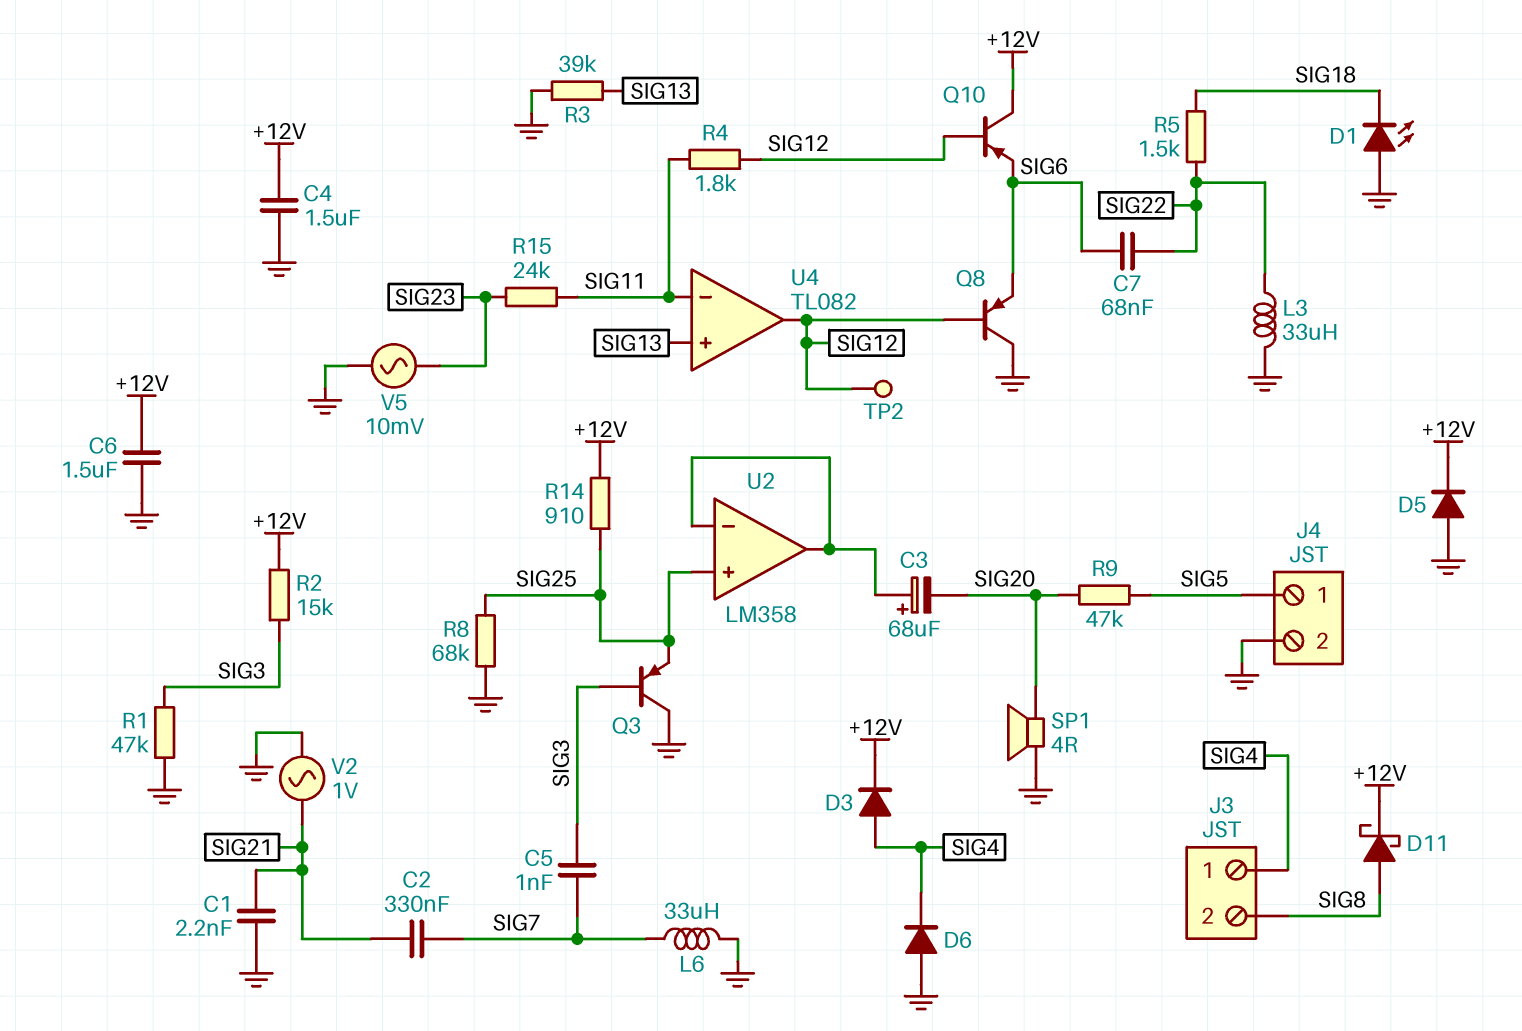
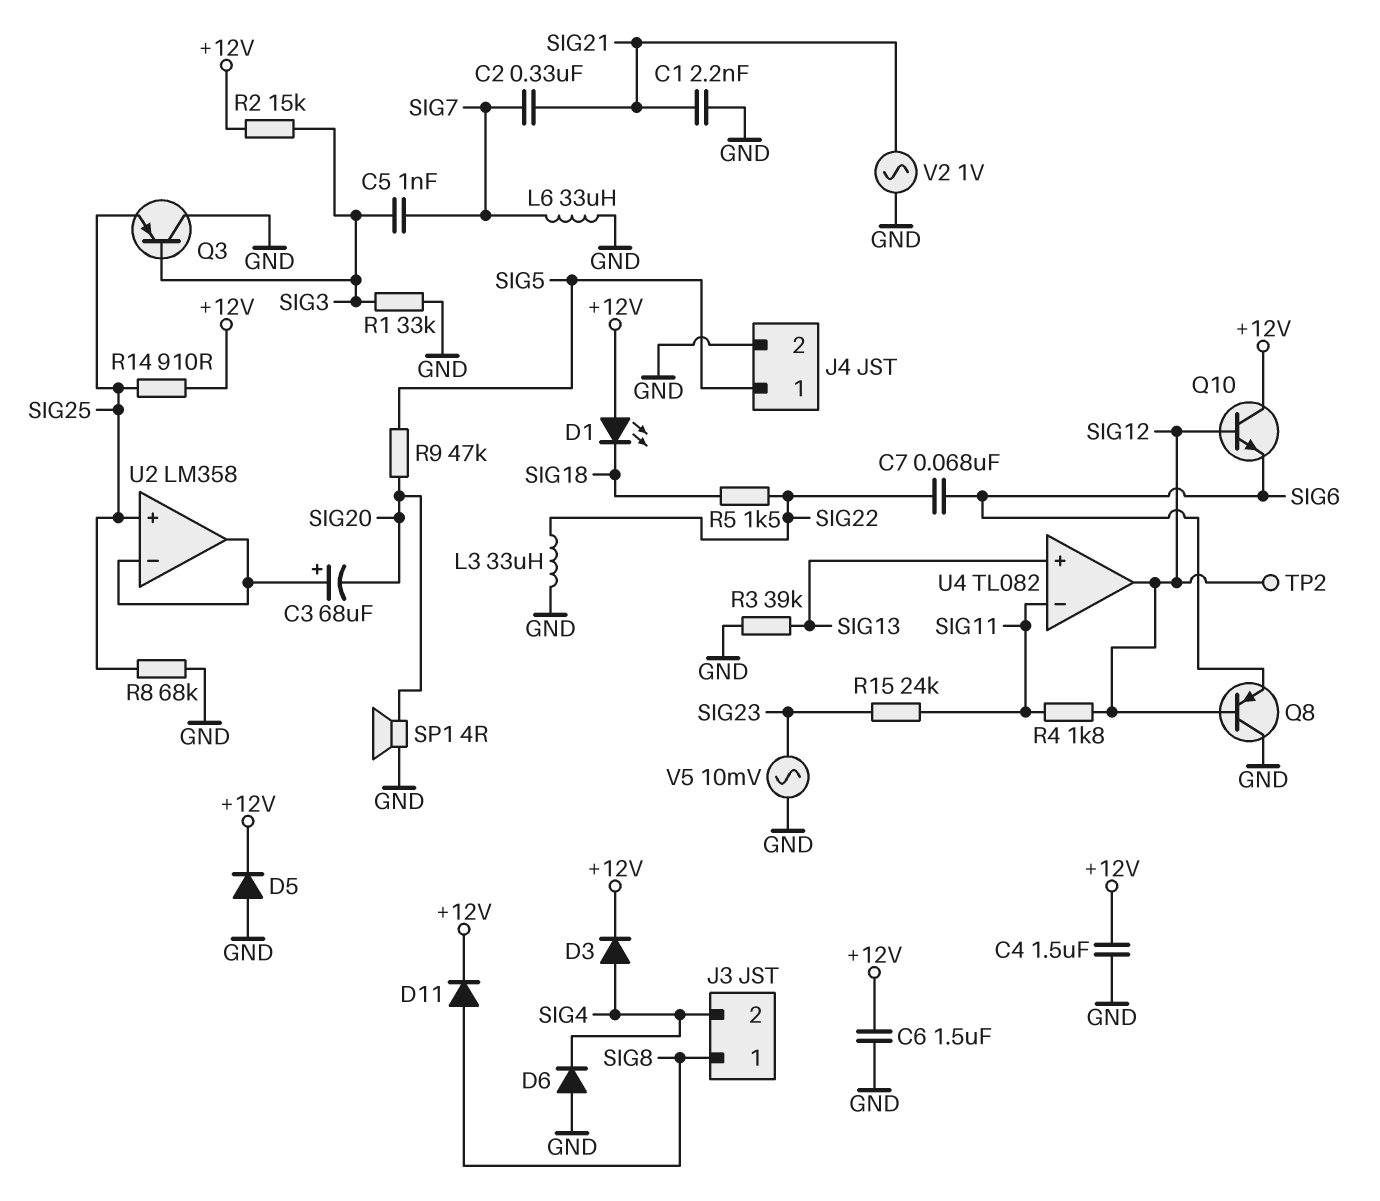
D1: LED (A GND, K SIG18) -> LED (A +12V, K SIG18)
D11: schottky (A SIG8, K +12V) -> diode (A SIG8, K +12V)
J3 pin 1: SIG4 -> SIG8
J3 pin 2: SIG8 -> SIG4
Q10: PNP (B SIG12, C +12V, E SIG6) -> NPN (B SIG12, C +12V, E SIG6)
R1: 47k (GND, SIG3) -> 33k (GND, SIG3)

